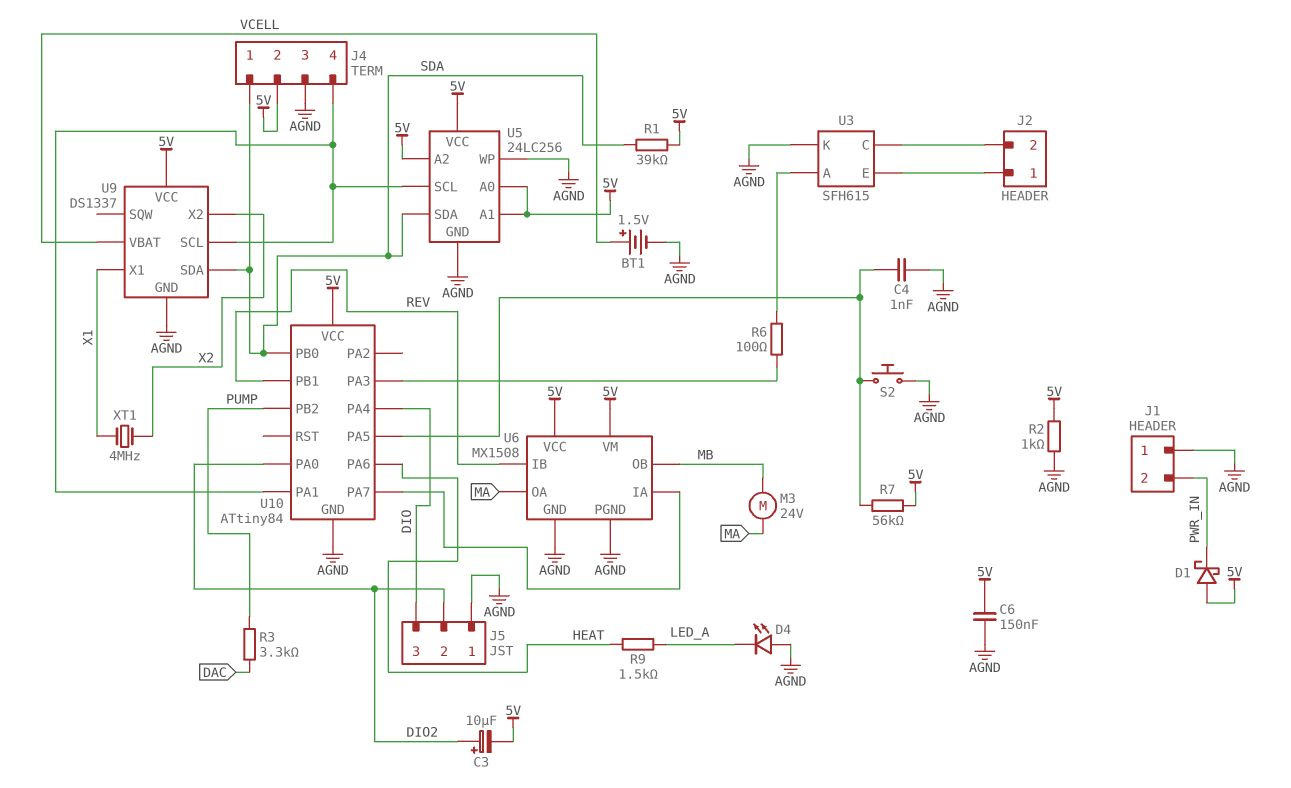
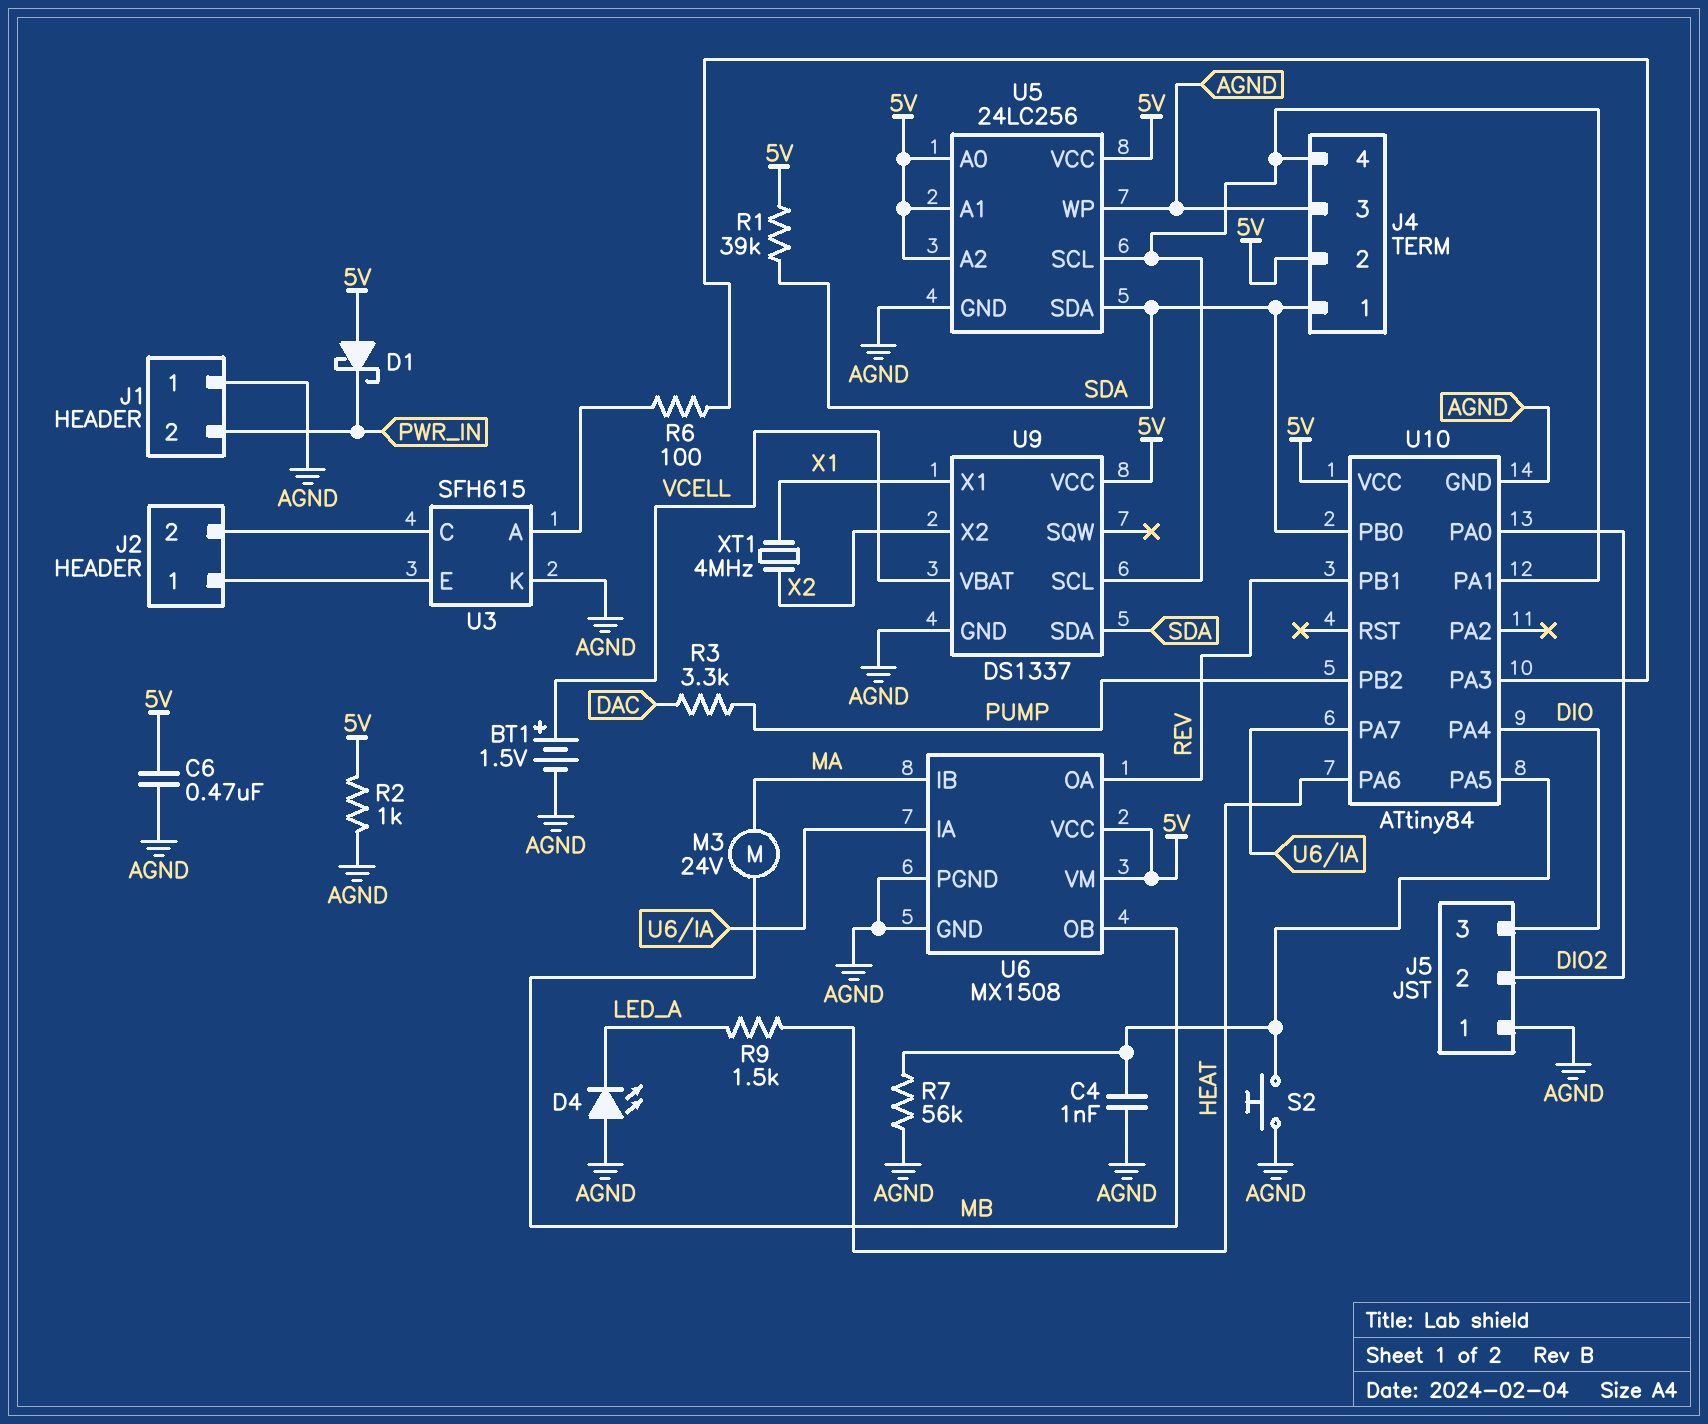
C3: 10uF (plus DIO2, minus 5V) -> none
C6: 150nF (5V, AGND) -> 470nF (5V, AGND)
R7: 56k (5V, U10/PA5) -> 56k (AGND, U10/PA5)
U6 pin IB: REV -> MA
U6 pin OA: MA -> REV

